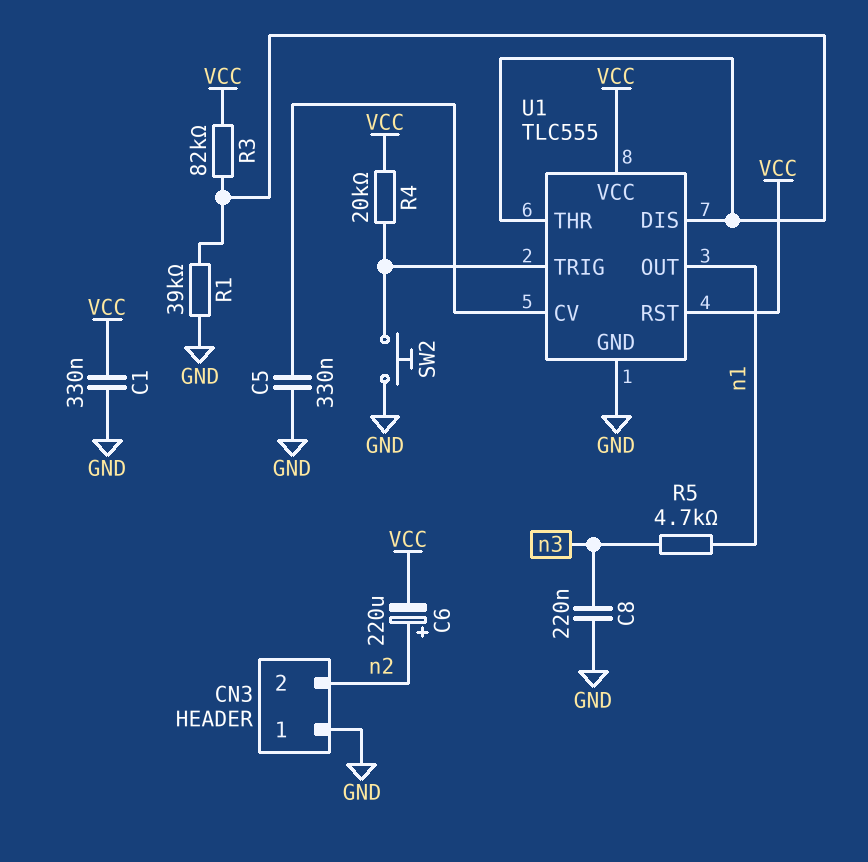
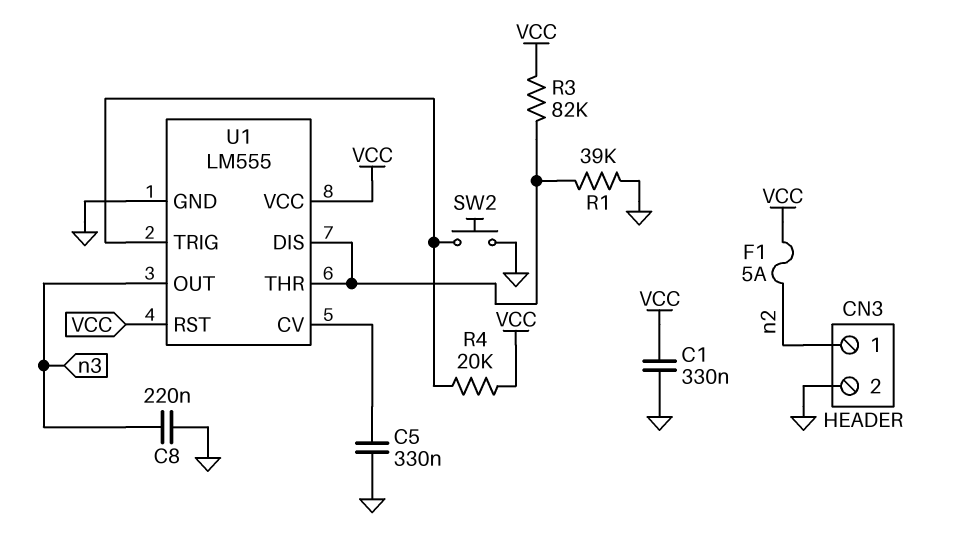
C6: 220uF (plus n2, minus VCC) -> none
CN3 pin 1: GND -> n2
CN3 pin 2: n2 -> GND
F1: none -> 5A (VCC, n2)
R5: 4.7k (n1, n3) -> none
U1: TLC555 -> LM555
U1 pin OUT: n1 -> n3

